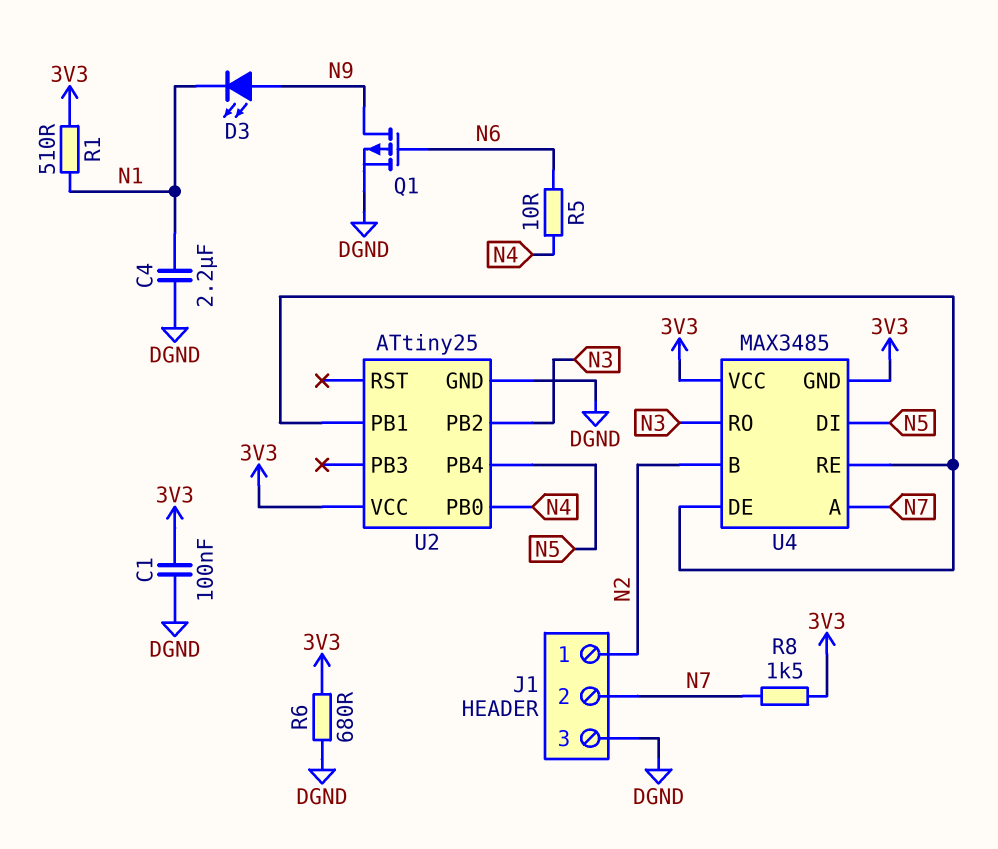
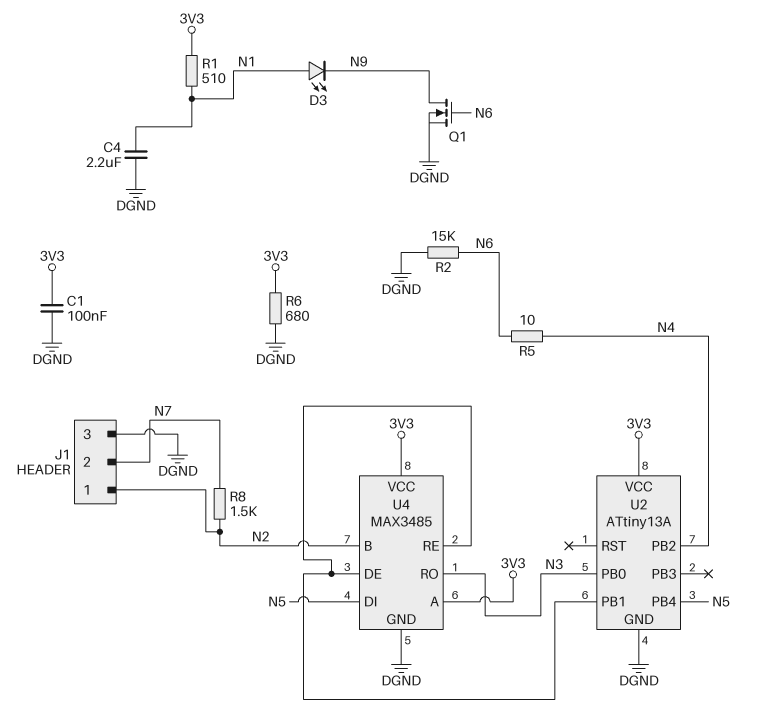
D3: LED (A N9, K N1) -> LED (A N1, K N9)
Q1: PMOS (G N6, D N9, S DGND) -> NMOS (G N6, D N9, S DGND)
R2: none -> 15k (DGND, N6)
R8: 1.5k (3V3, N7) -> 1.5k (N2, N7)
U2: ATtiny25 -> ATtiny13A
U2 pin PB0: N4 -> N3
U2 pin PB2: N3 -> N4
U4 pin A: N7 -> 3V3
U4 pin GND: 3V3 -> DGND

